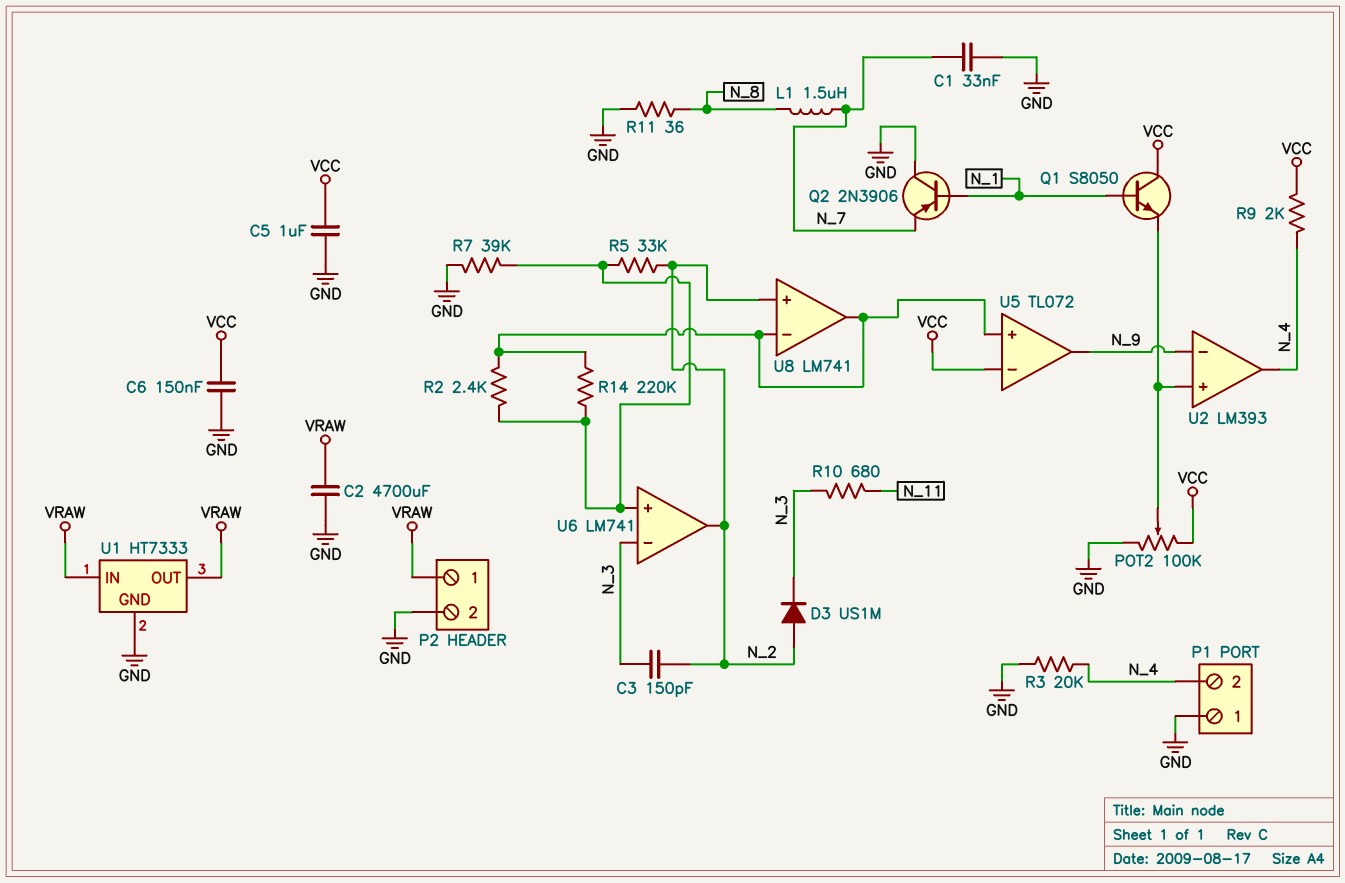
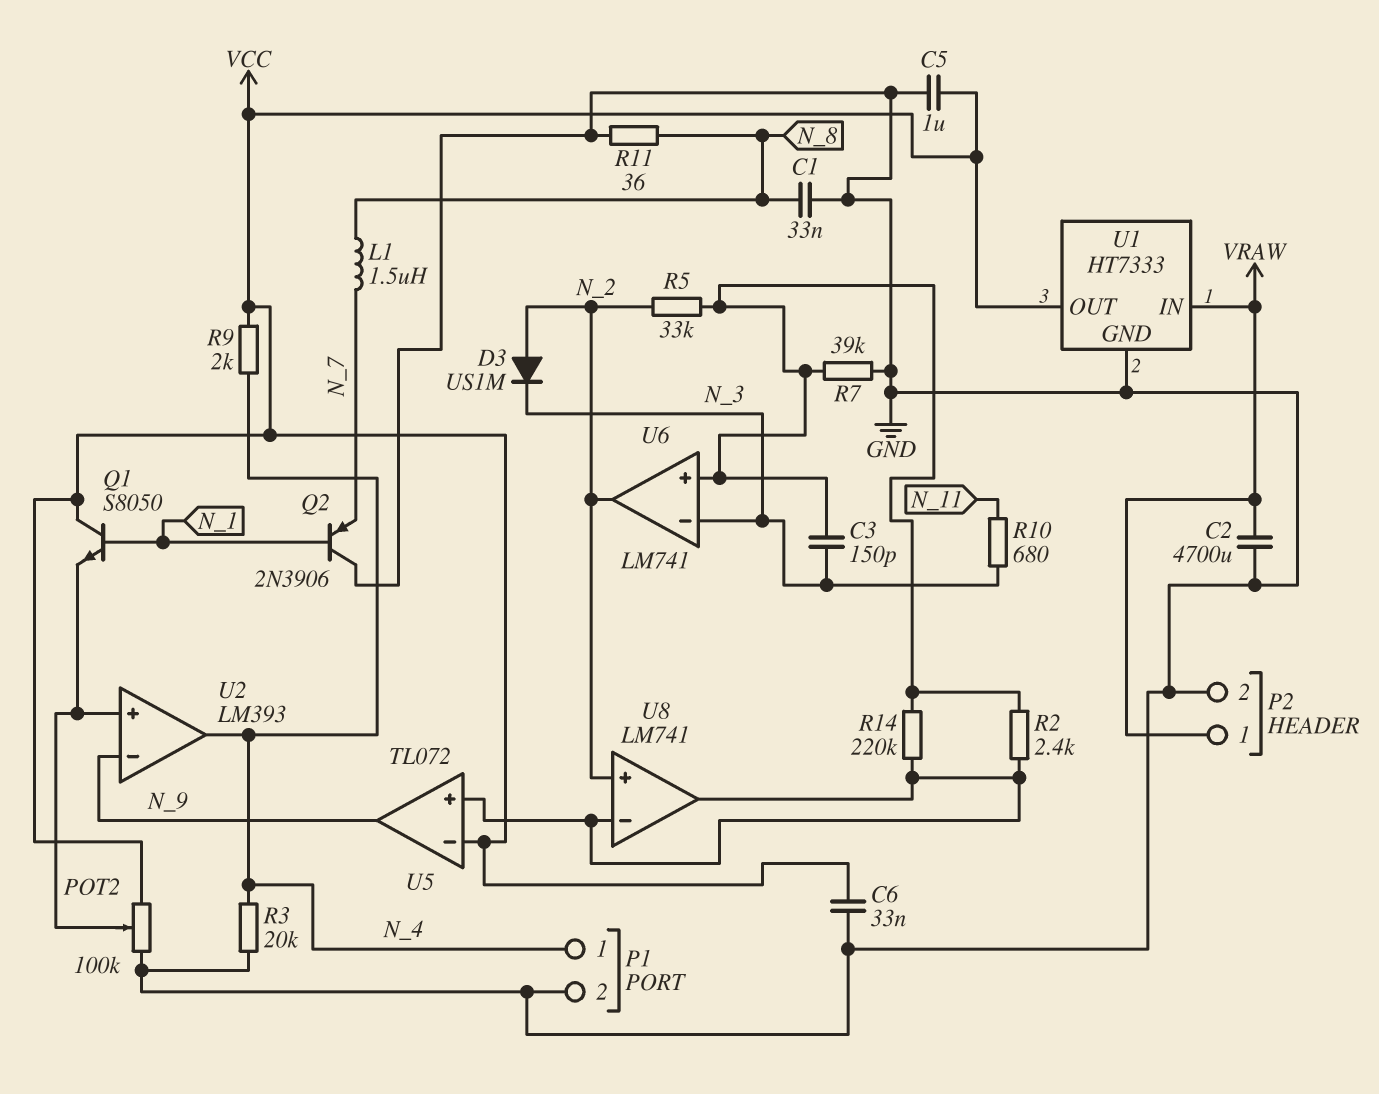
C1: 33nF (GND, N_7) -> 33nF (GND, N_8)
C3: 150pF (N_2, N_3) -> 150pF (N_3, U6/in+)
C6: 150nF (GND, VCC) -> 33nF (GND, VCC)
P1 pin 1: GND -> N_4
P1 pin 2: N_4 -> GND
U1 pin OUT: VRAW -> VCC

